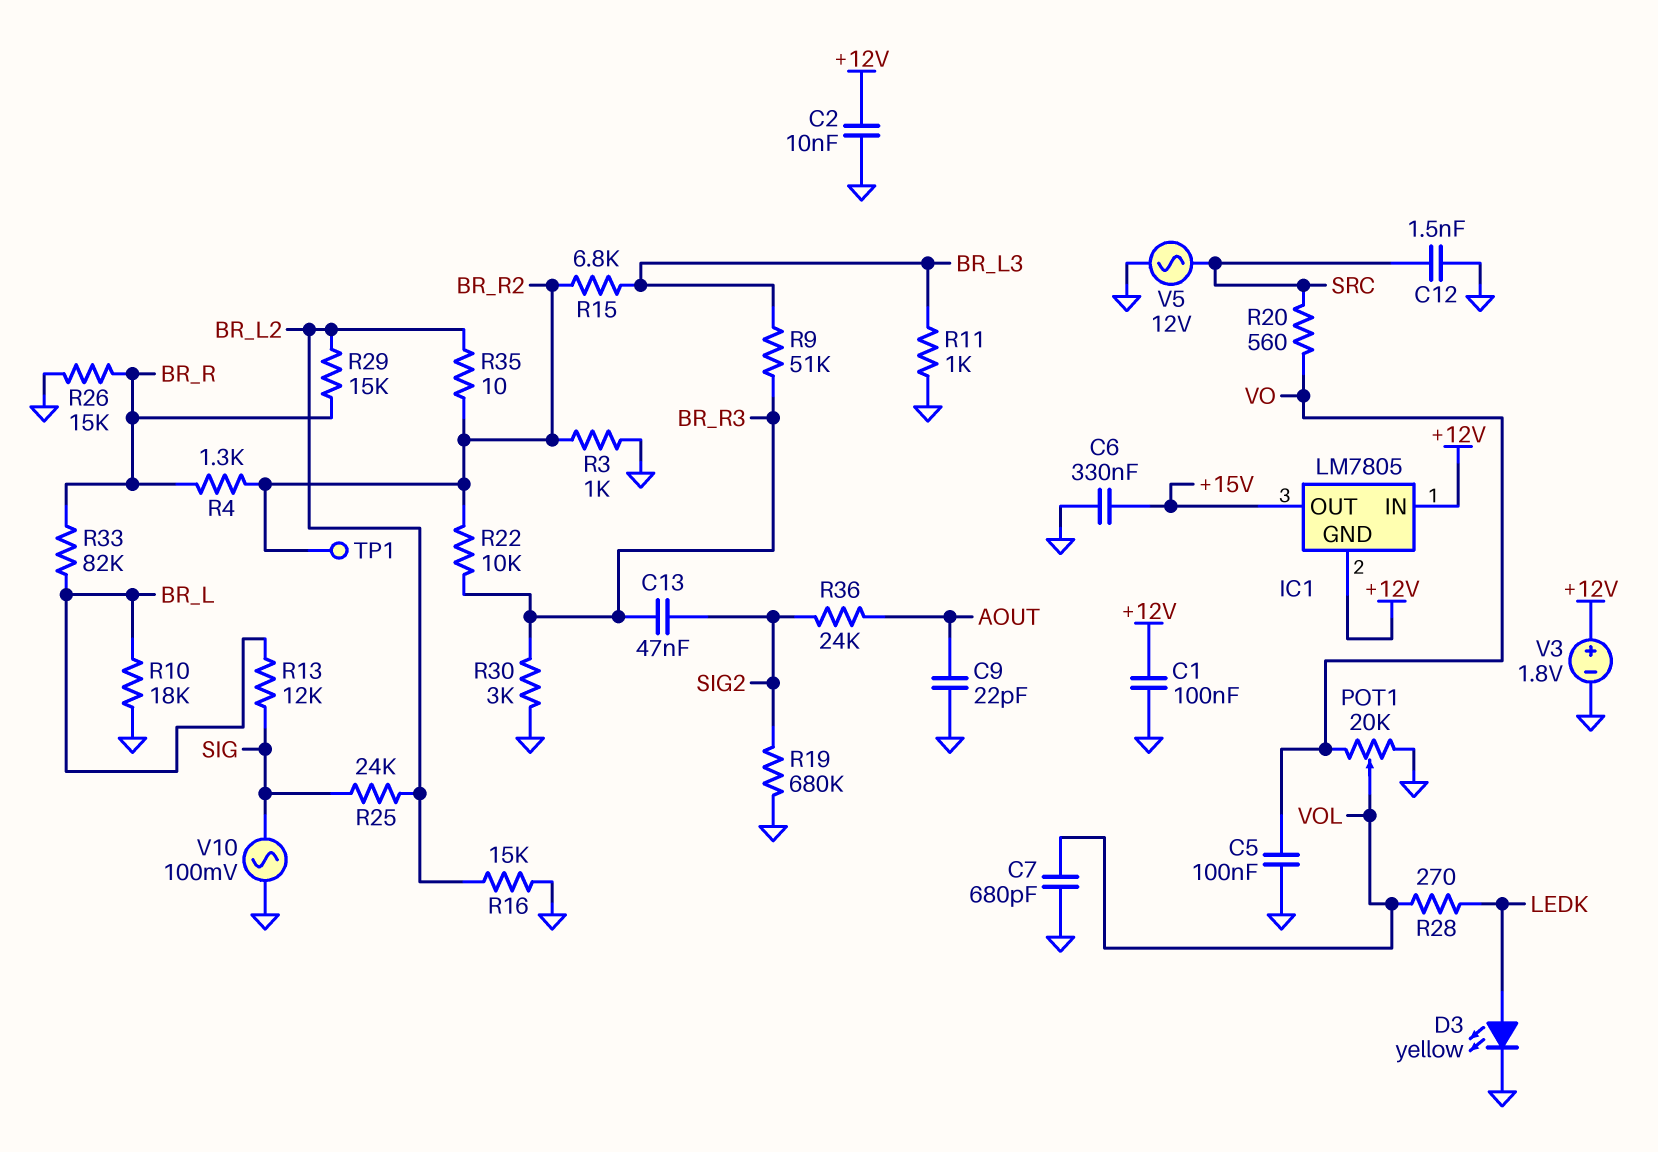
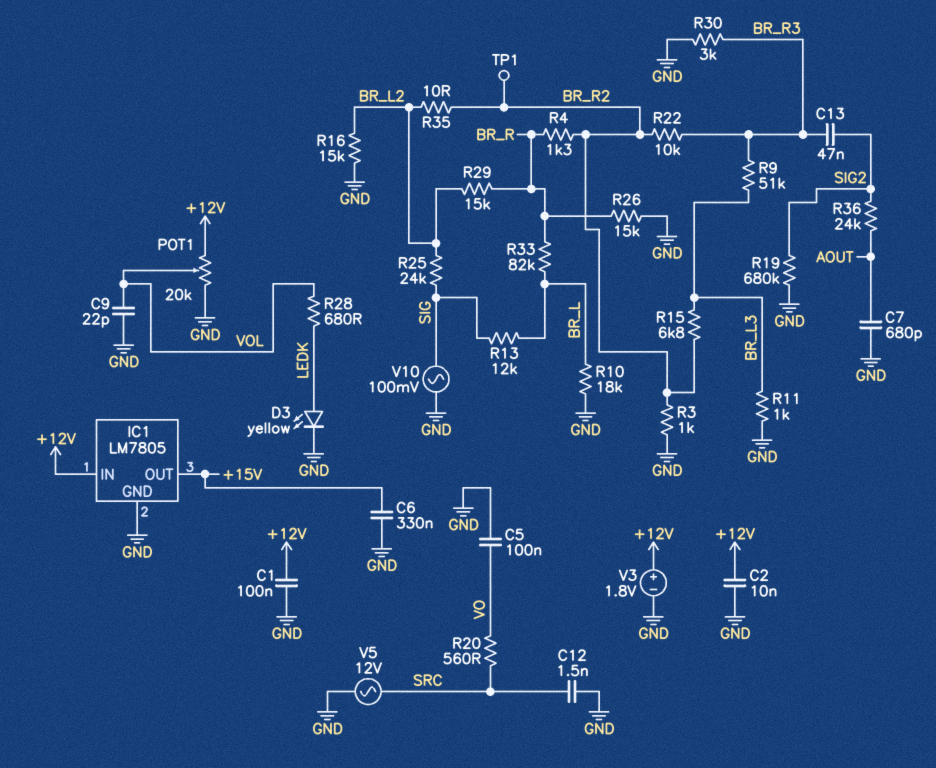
C7: 680pF (GND, VOL) -> 680pF (AOUT, GND)
C9: 22pF (AOUT, GND) -> 22pF (GND, VOL)
IC1 pin GND: +12V -> GND
POT1: 20k (GND, VO, wiper VOL) -> 20k (+12V, GND, wiper VOL)
R28: 270 (LEDK, VOL) -> 680 (LEDK, VOL)

